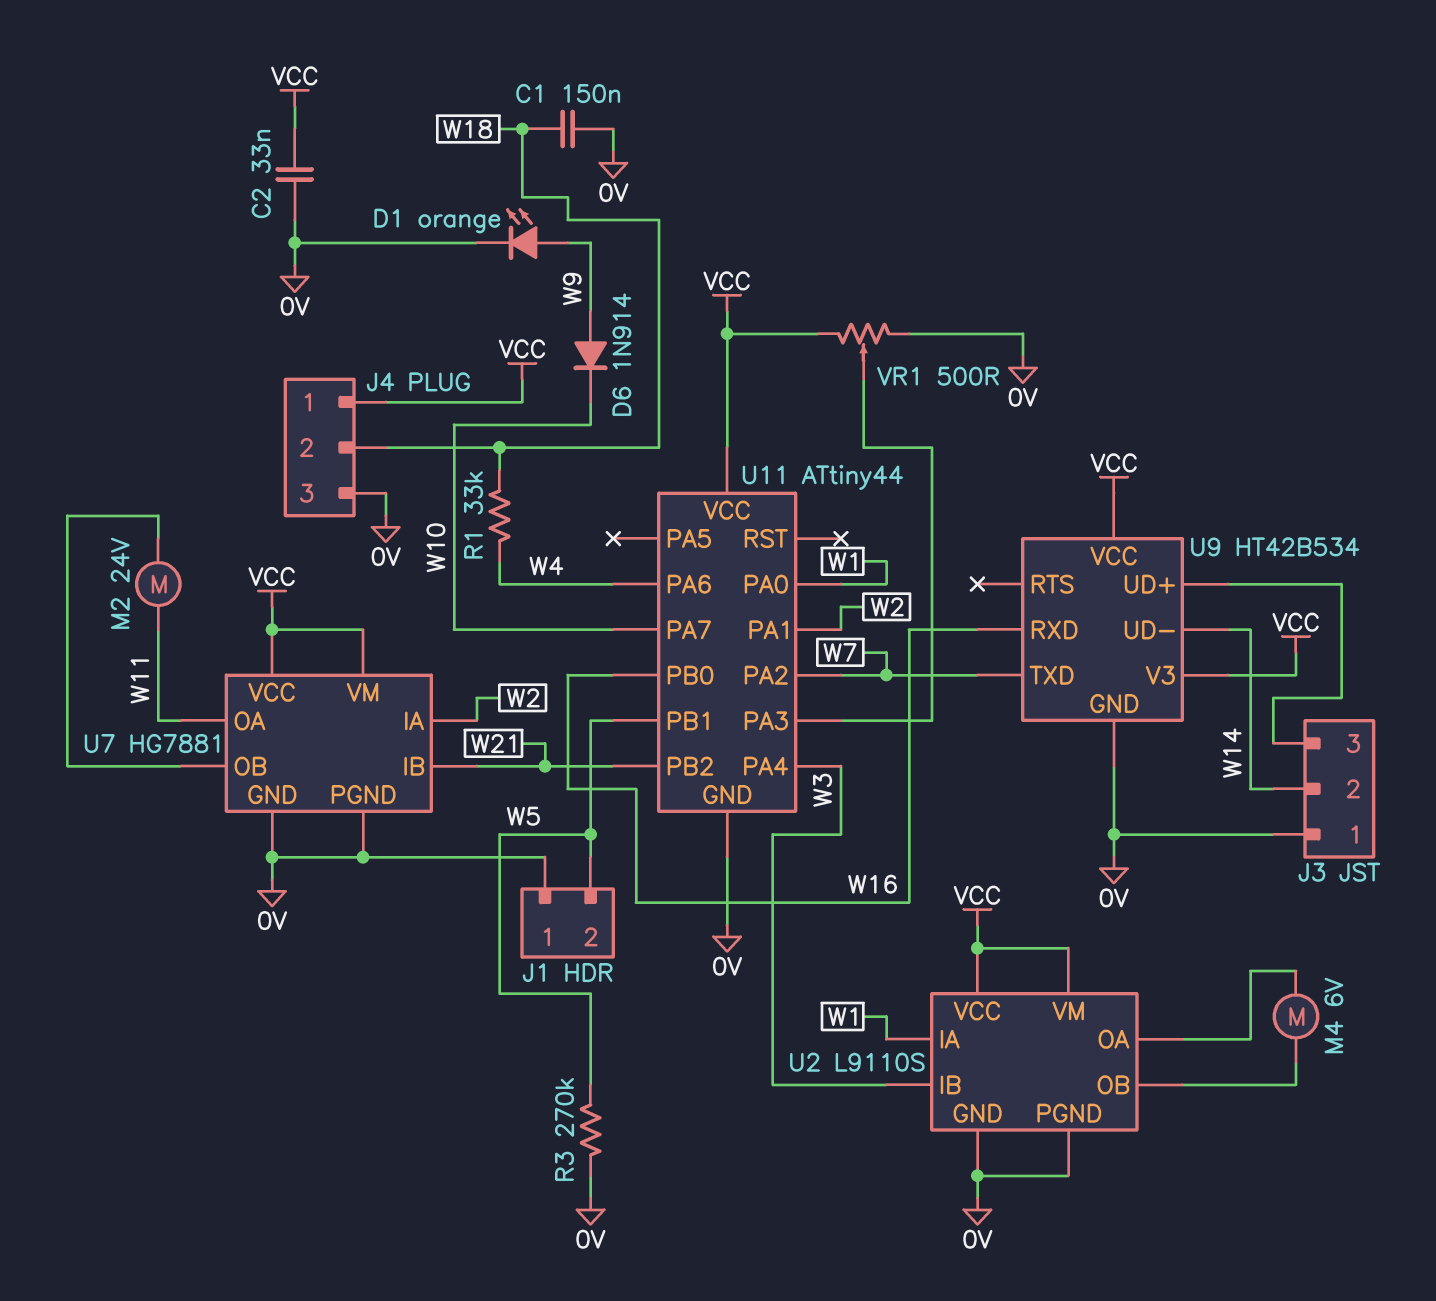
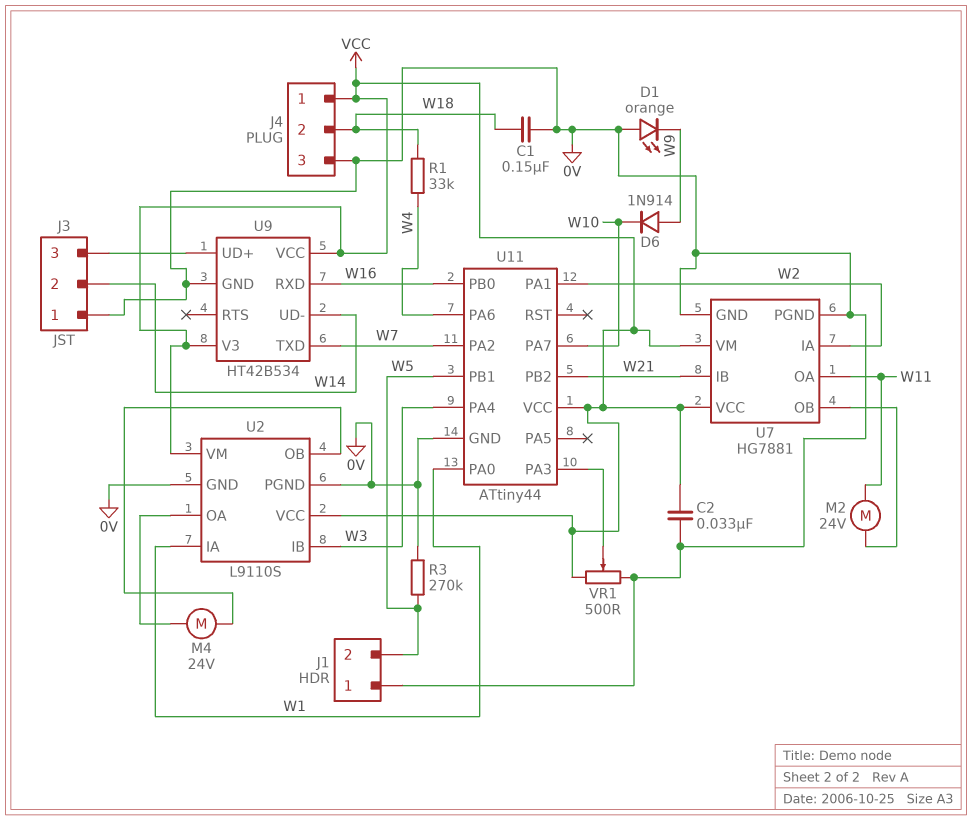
D1: LED orange (A W9, K 0V) -> LED orange (A 0V, K W9)
M4: motor 6V (U2/OA, U2/OB) -> motor 24V (U2/OA, U2/OB)

